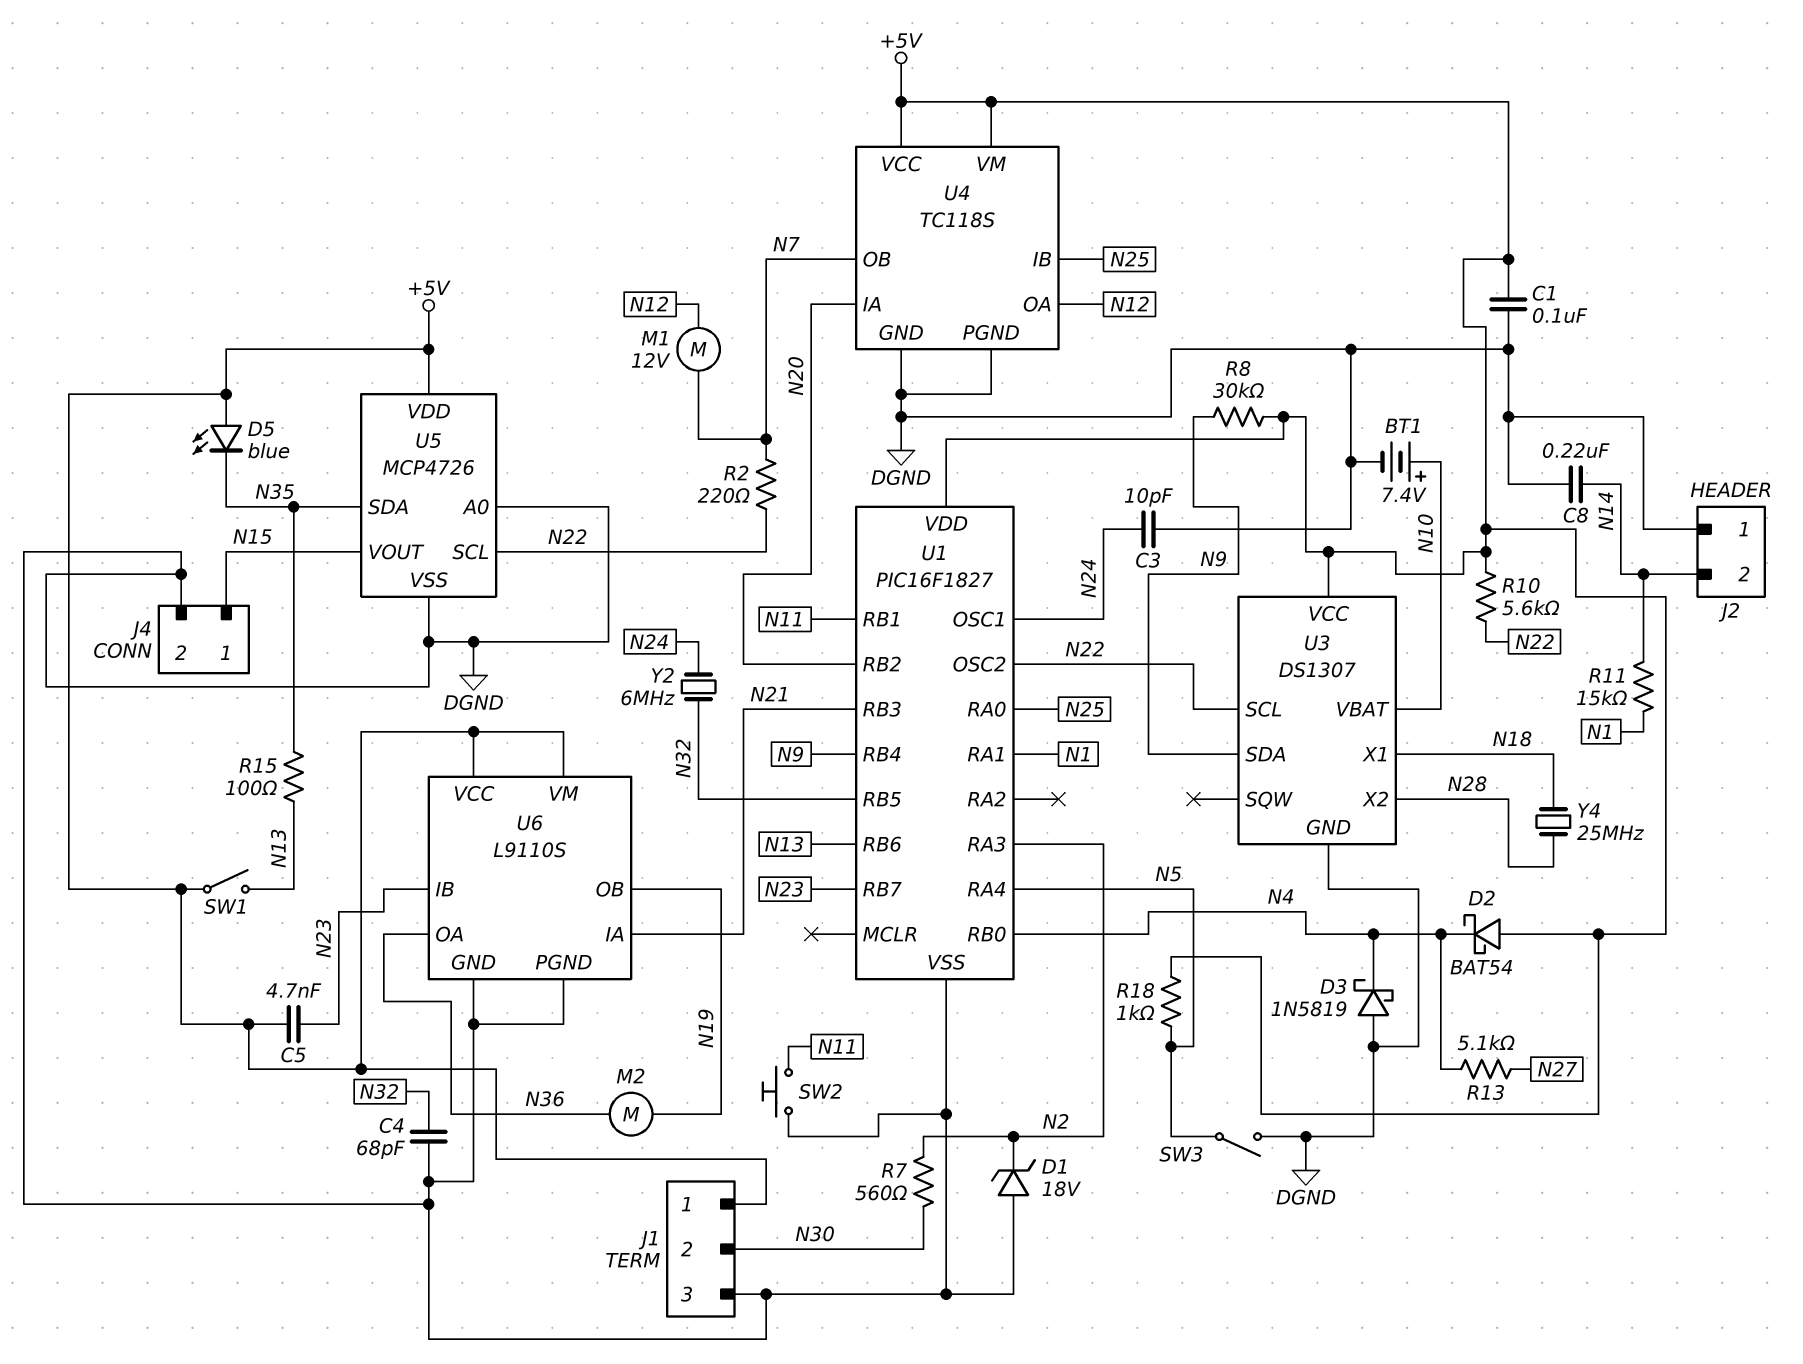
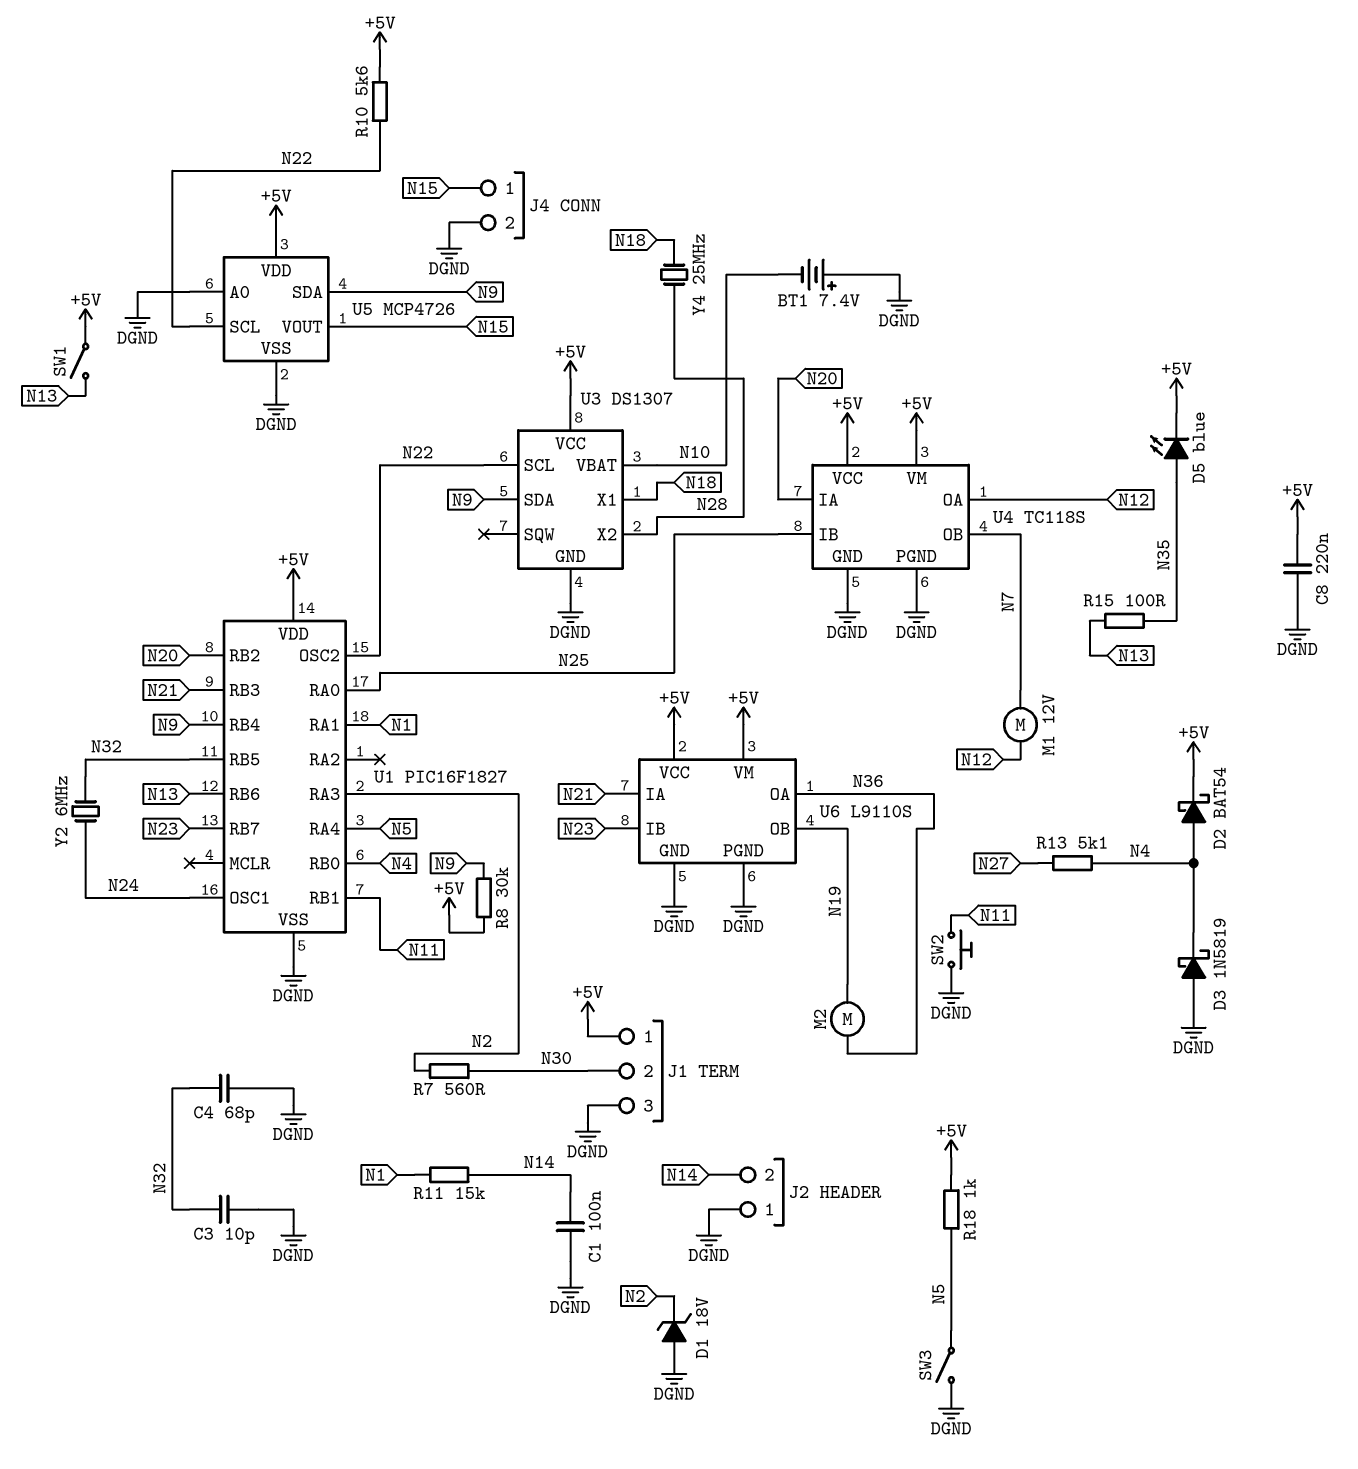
BT1: 7.4V (plus N10, minus DGND) -> 7.4V (plus DGND, minus N10)
C1: 100nF (+5V, DGND) -> 100nF (DGND, N14)
C3: 10pF (DGND, N24) -> 10pF (DGND, N32)
C5: 4.7nF (+5V, N23) -> none
C8: 220nF (DGND, N14) -> 220nF (+5V, DGND)
D2: schottky BAT54 (A +5V, K N4) -> schottky BAT54 (A N4, K +5V)
D5: LED blue (A +5V, K N35) -> LED blue (A N35, K +5V)
R2: 220 (N7, N22) -> none
U5 pin SDA: N35 -> N9

